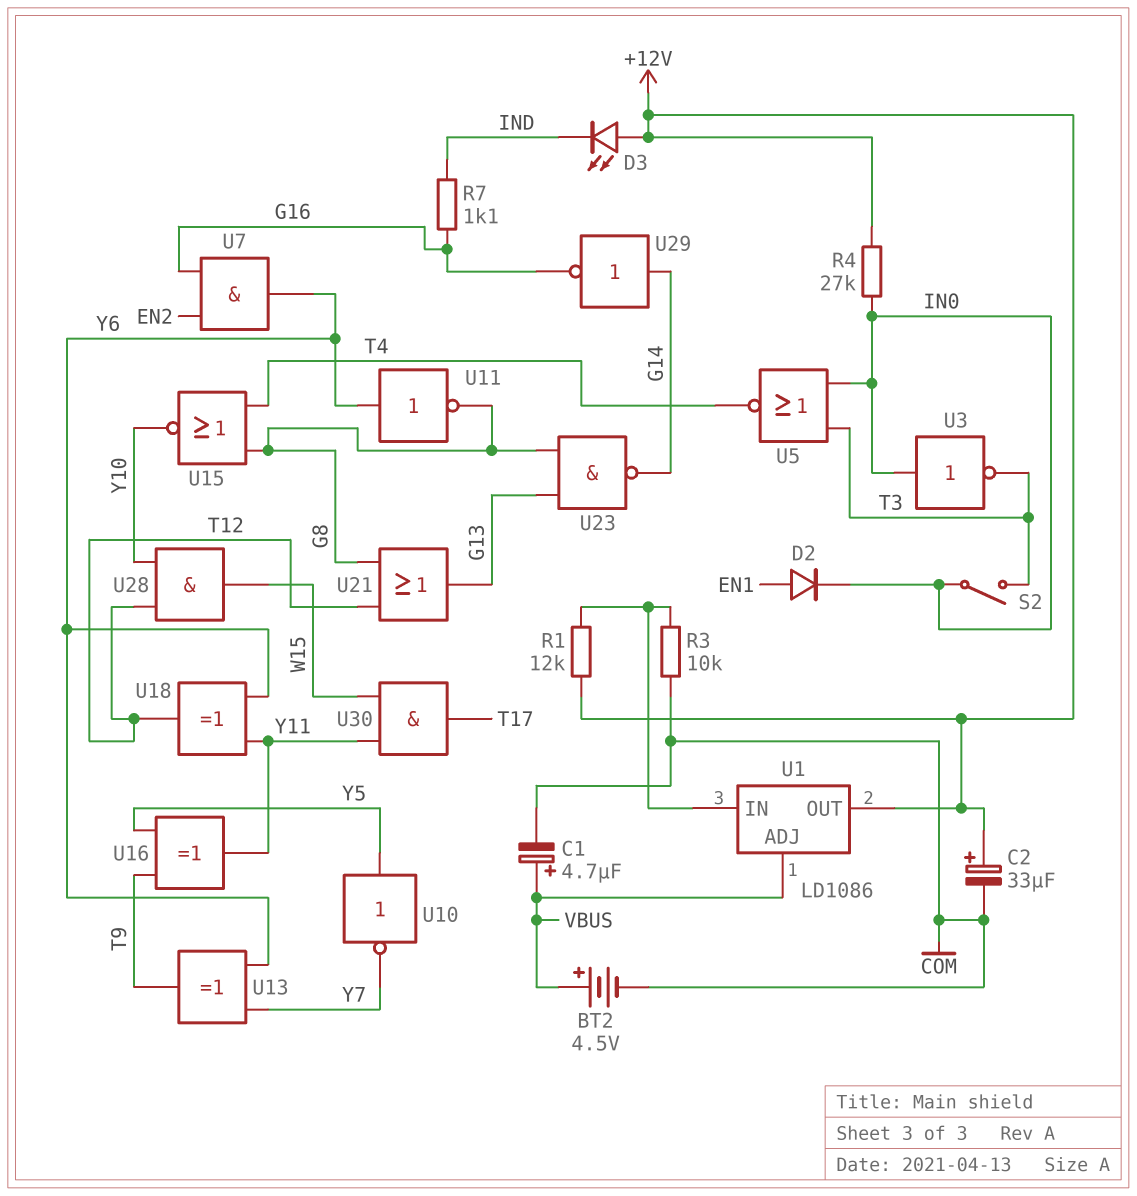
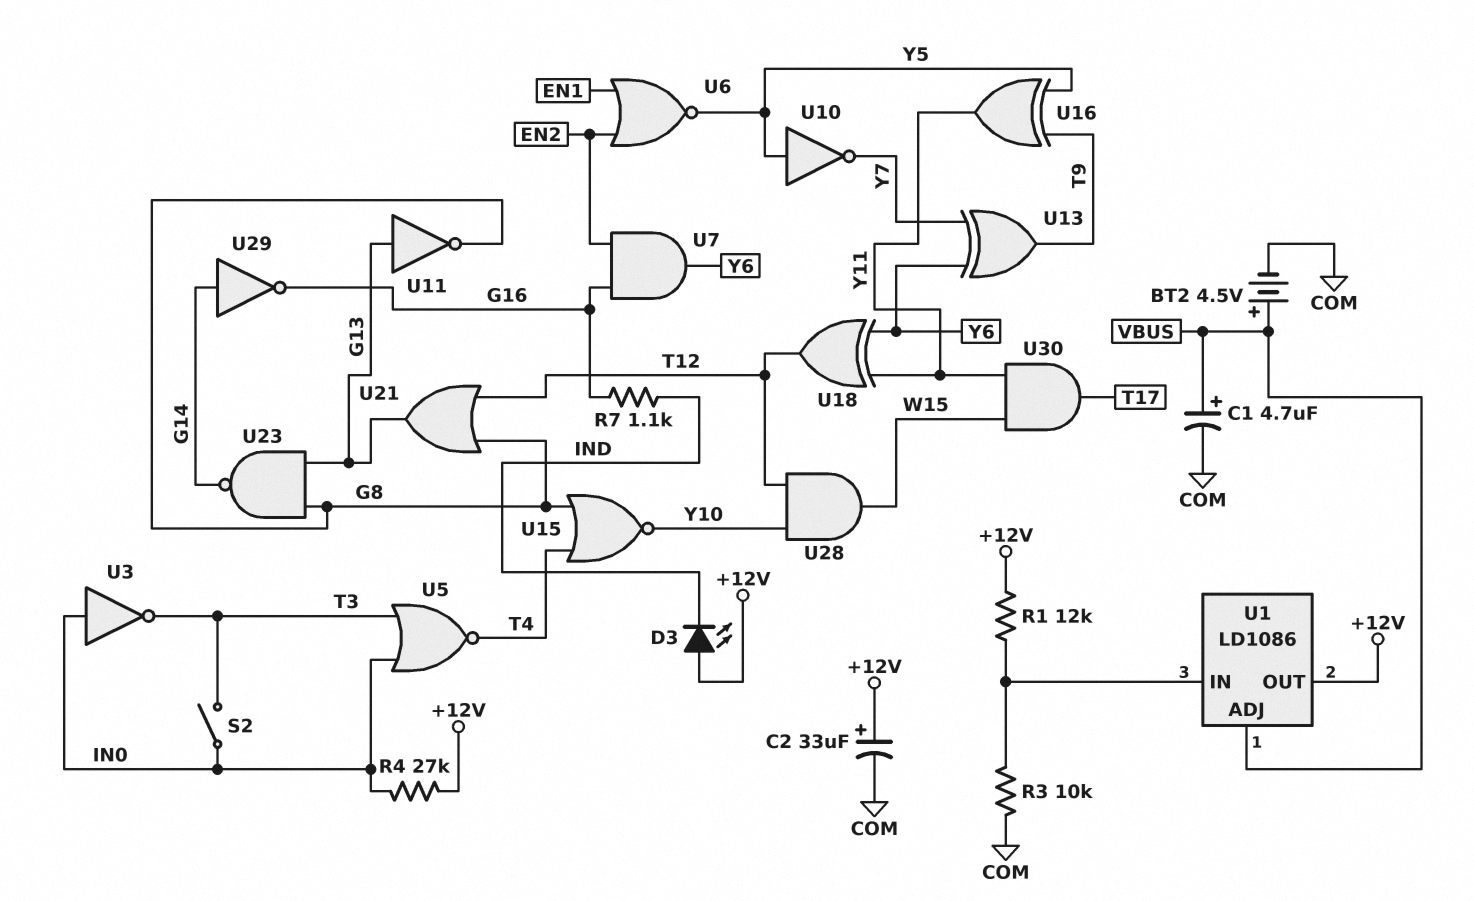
D2: diode (A EN1, K IN0) -> none
U6: none -> NOR (in EN1, in EN2, out Y5)
U11: NOT (in Y6, out G8) -> NOT (in G13, out G8)

